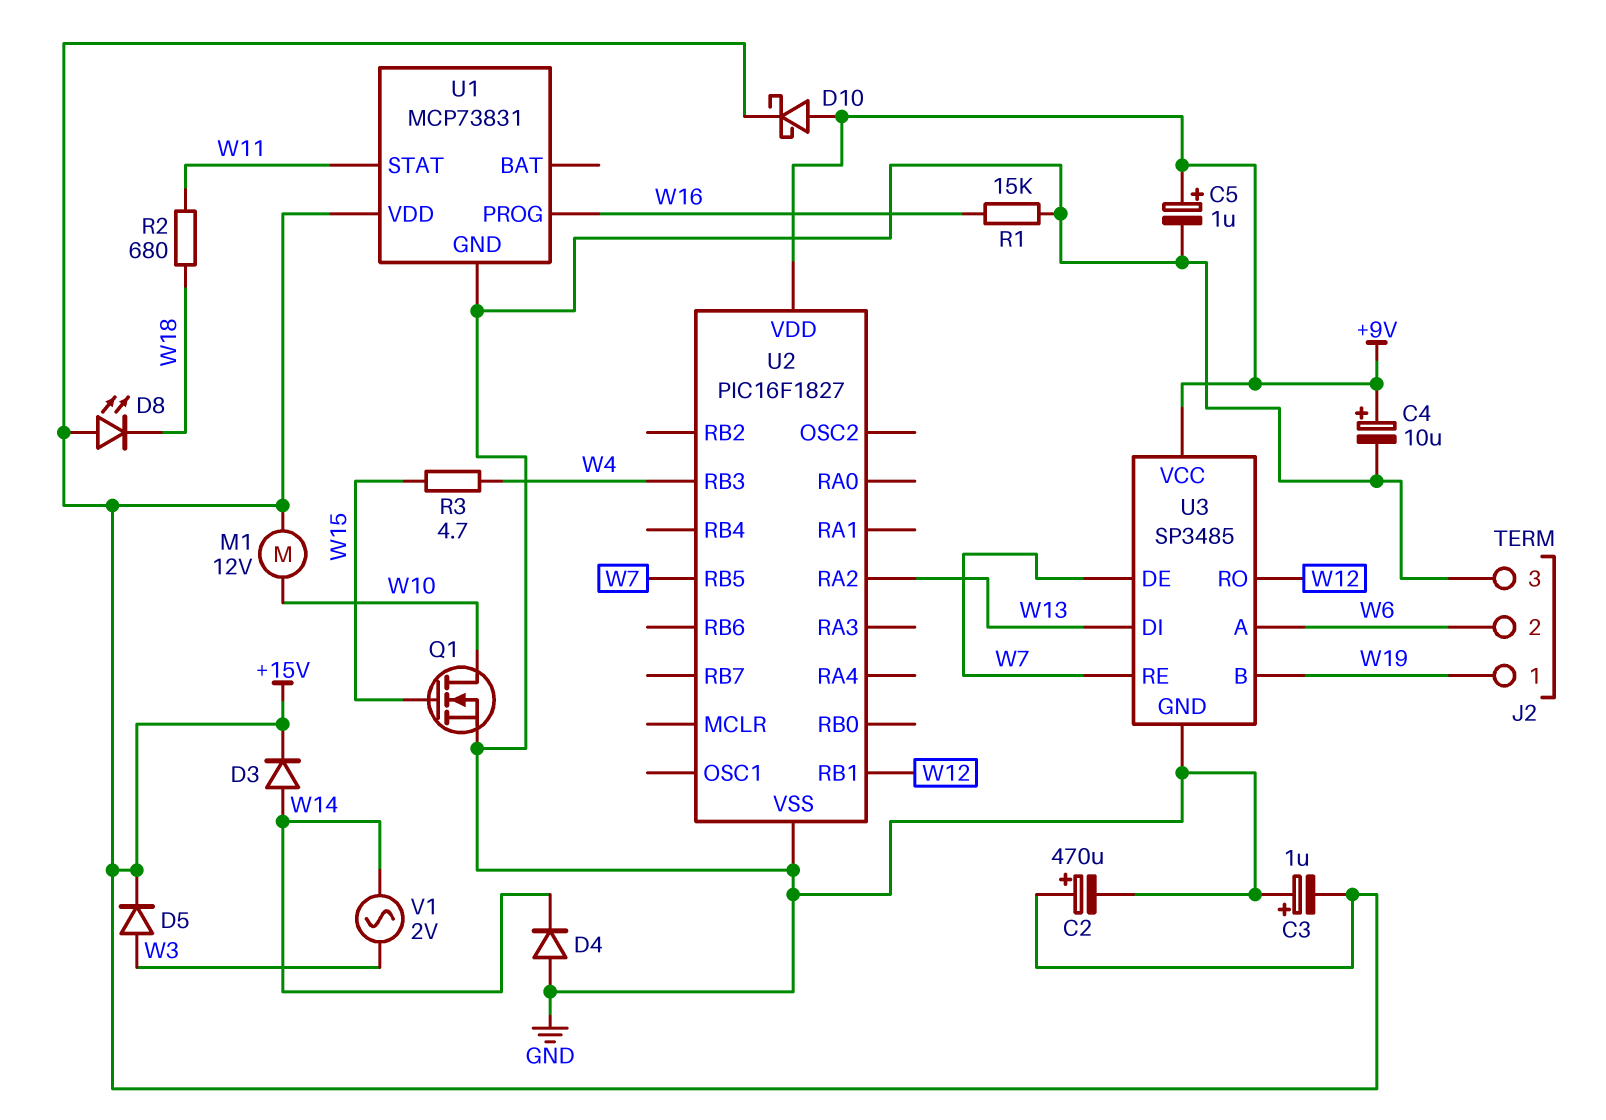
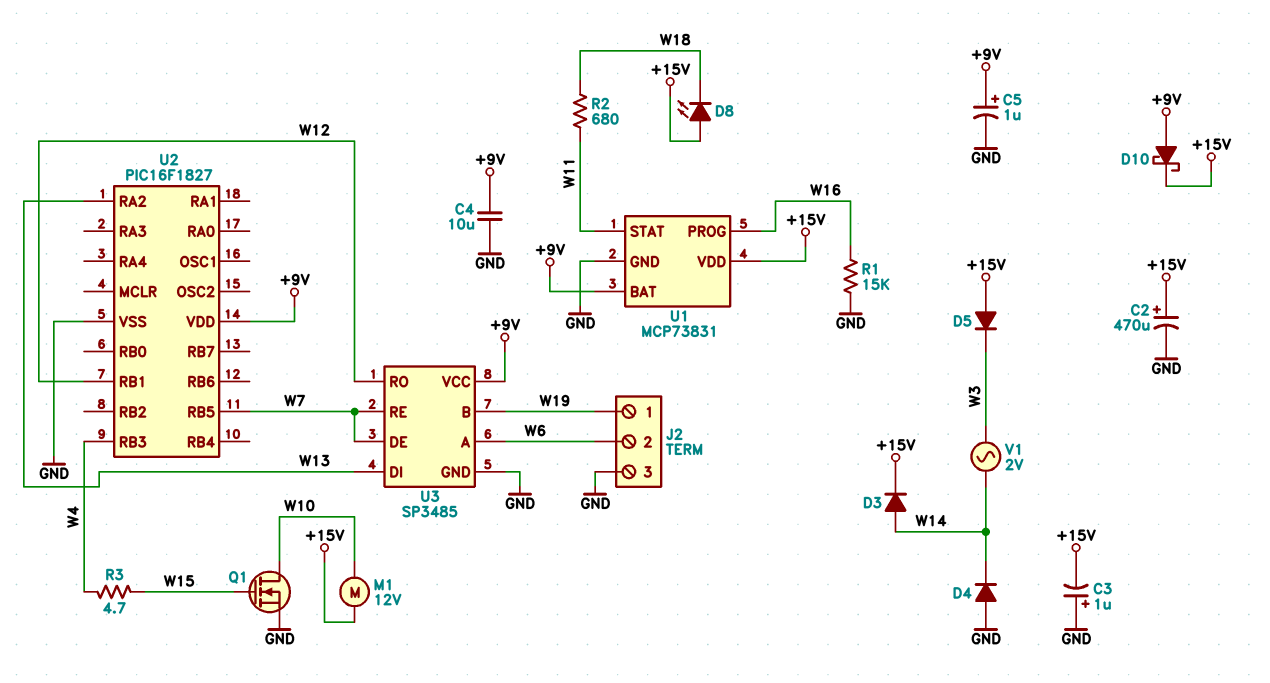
C4: 10uF (plus +9V, minus GND) -> 10uF (+9V, GND)
D5: diode (A W3, K +15V) -> diode (A +15V, K W3)
U1 pin BAT: none -> +9V

